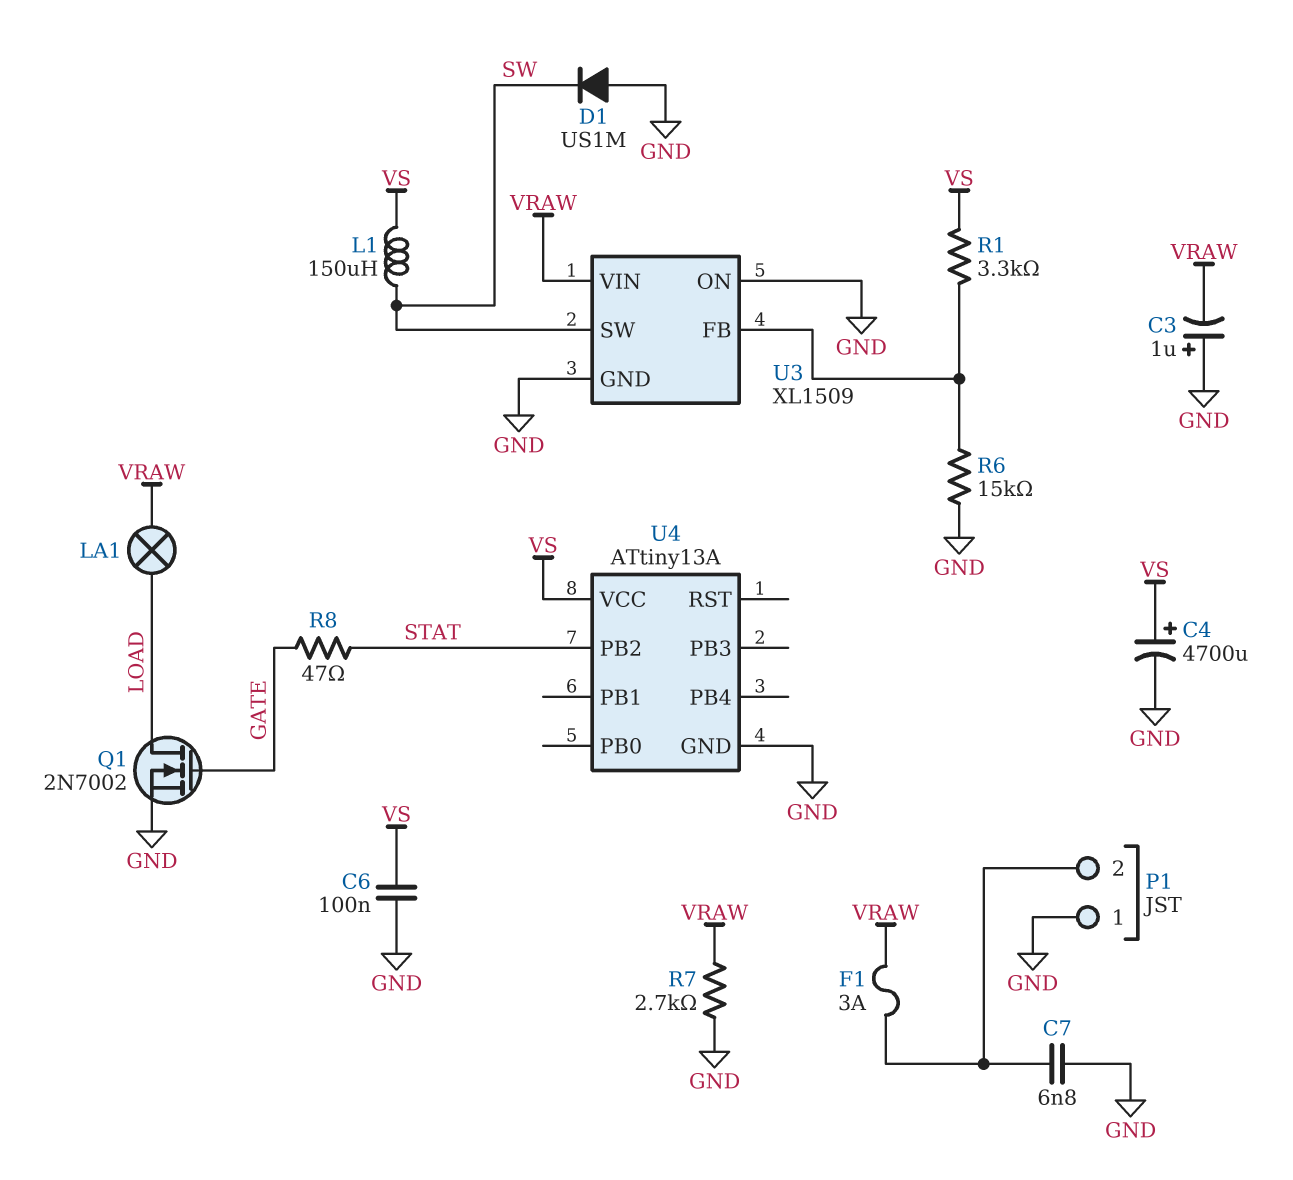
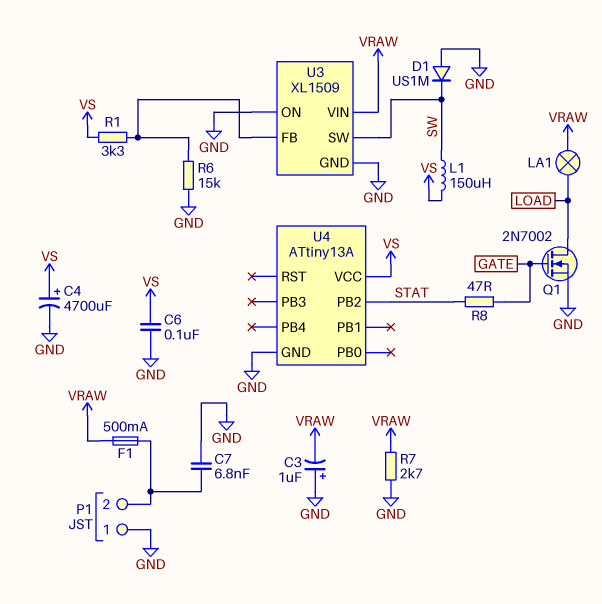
F1: 3A (P1/2, VRAW) -> 500mA (P1/2, VRAW)

